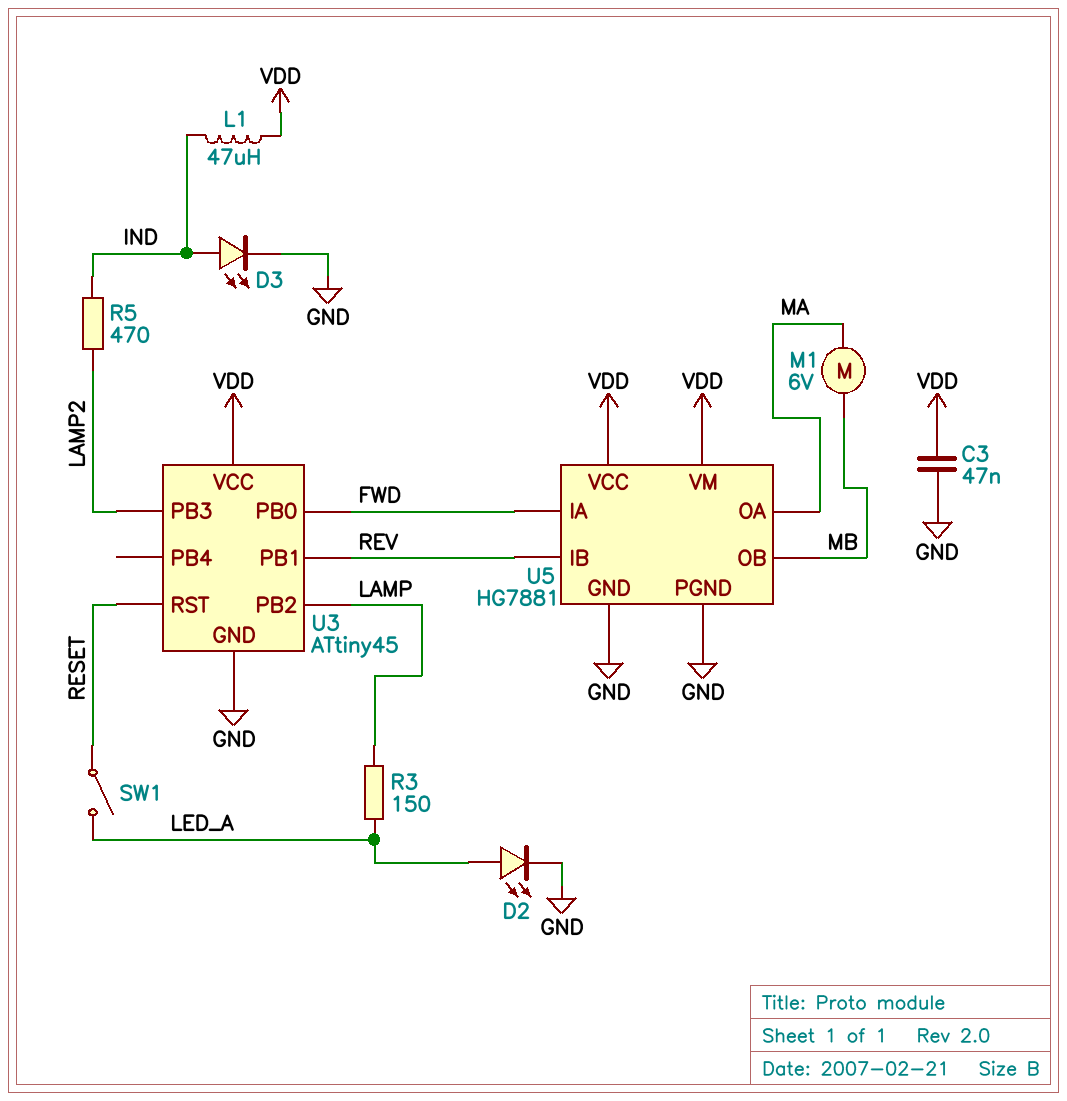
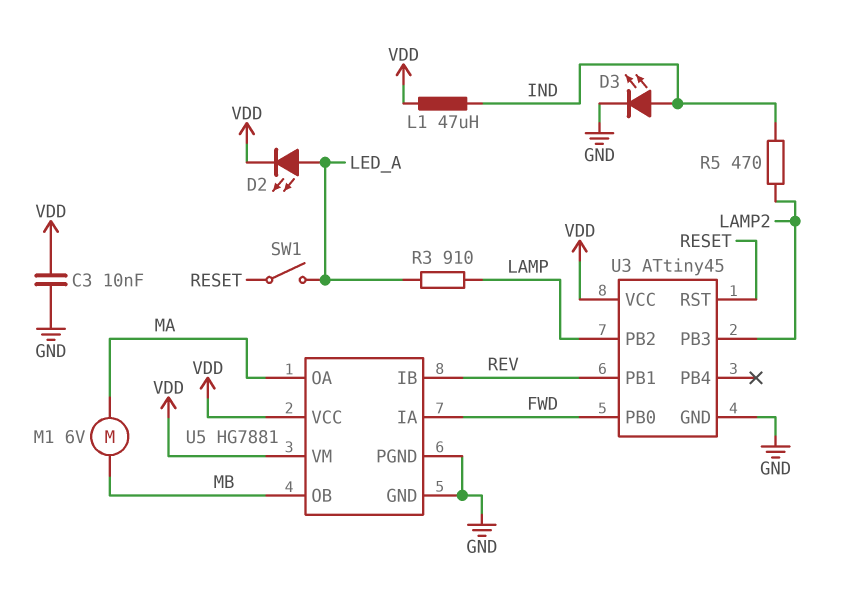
C3: 47nF (GND, VDD) -> 10nF (GND, VDD)
D2: LED (A LED_A, K GND) -> LED (A LED_A, K VDD)
R3: 150 (LAMP, LED_A) -> 910 (LAMP, LED_A)

